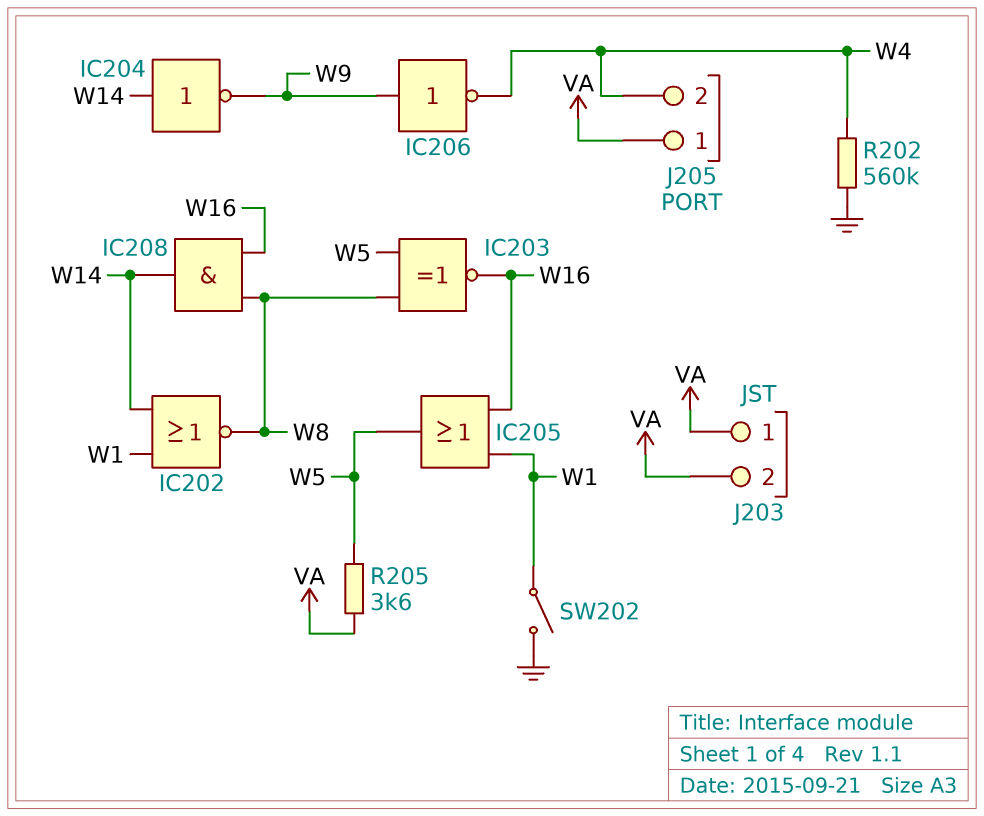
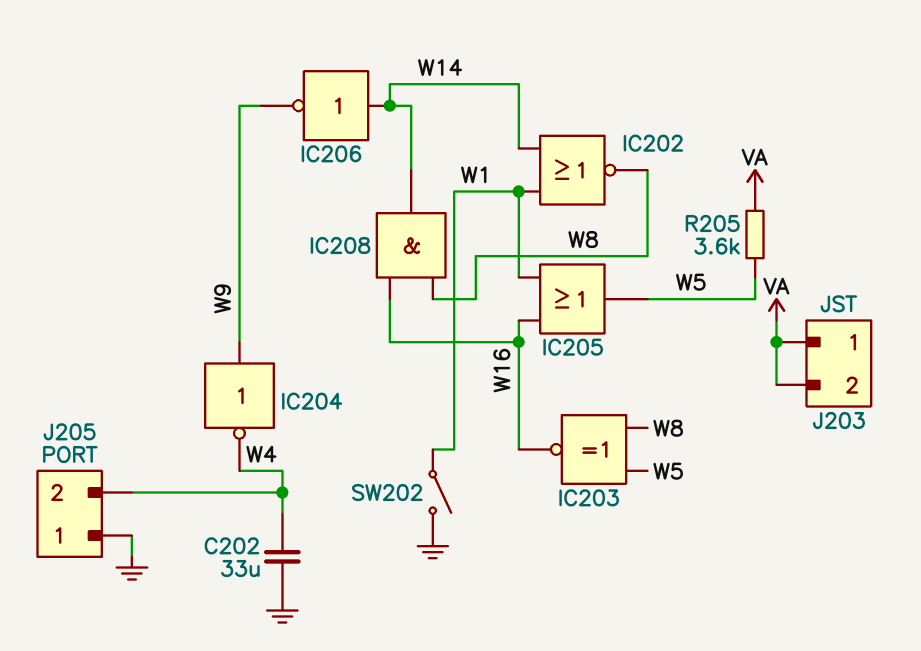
C202: none -> 33uF (GND, W4)
IC204: NOT (in W14, out W9) -> NOT (in W9, out W4)
IC206: NOT (in W9, out W4) -> NOT (in W14, out W9)
J205 pin 1: VA -> GND
R202: 560k (GND, W4) -> none

